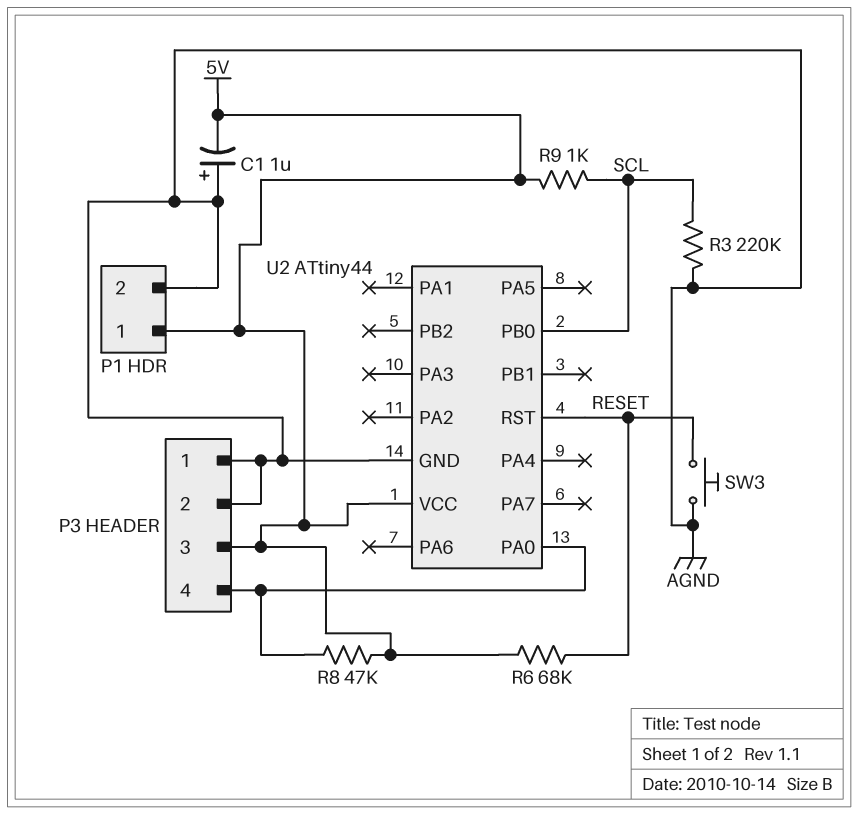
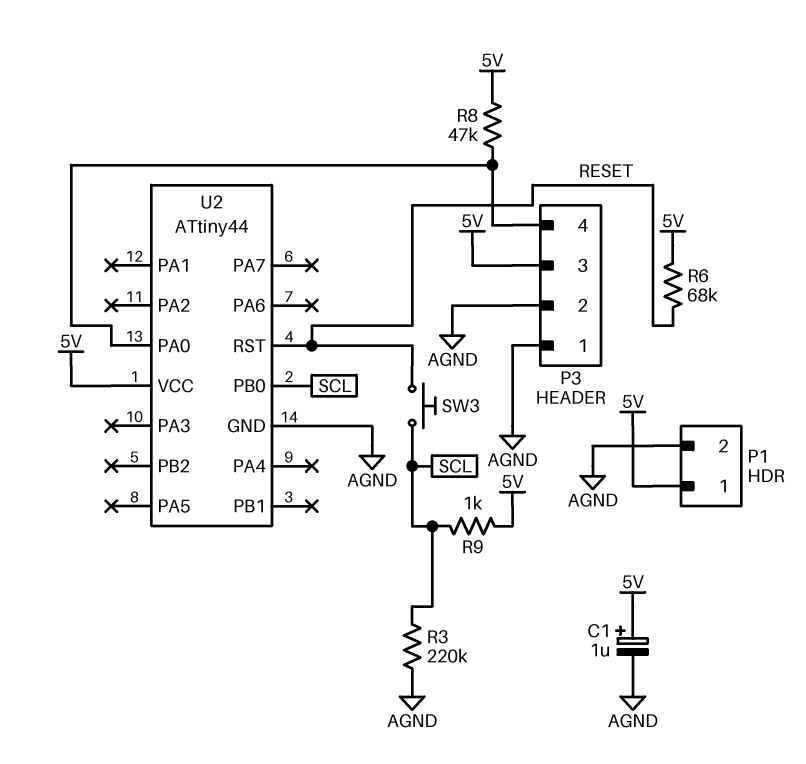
C1: 1uF (plus AGND, minus 5V) -> 1uF (plus 5V, minus AGND)
SW3: button (AGND, RESET) -> button (RESET, SCL)

